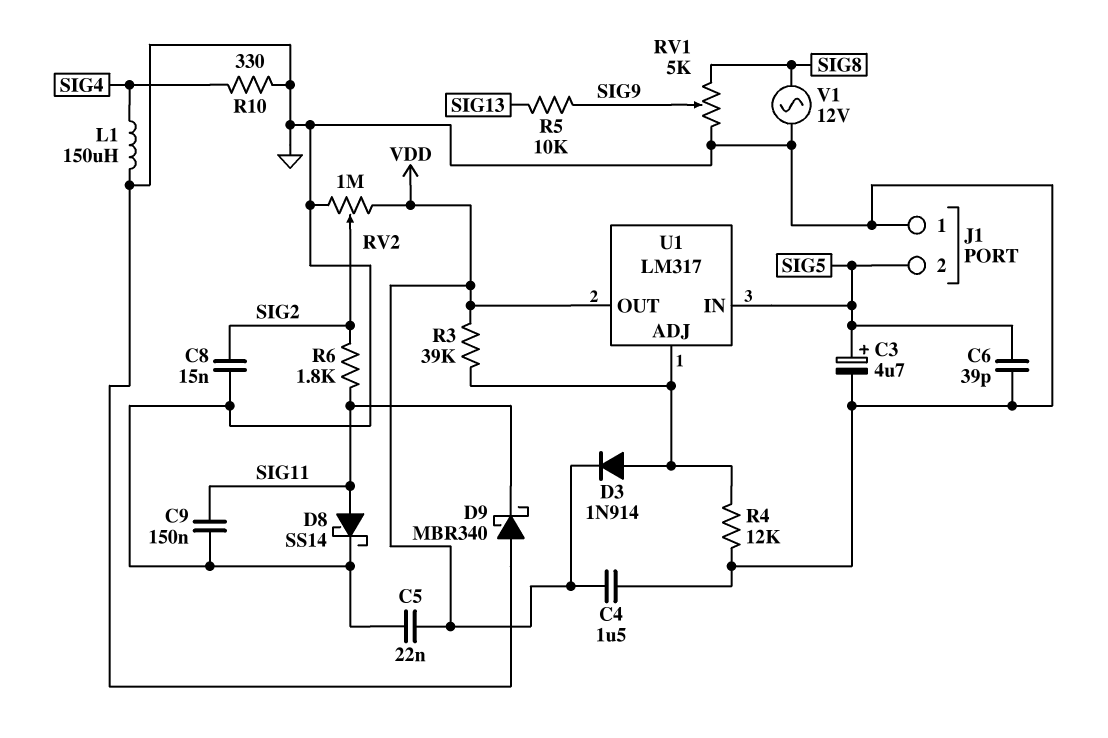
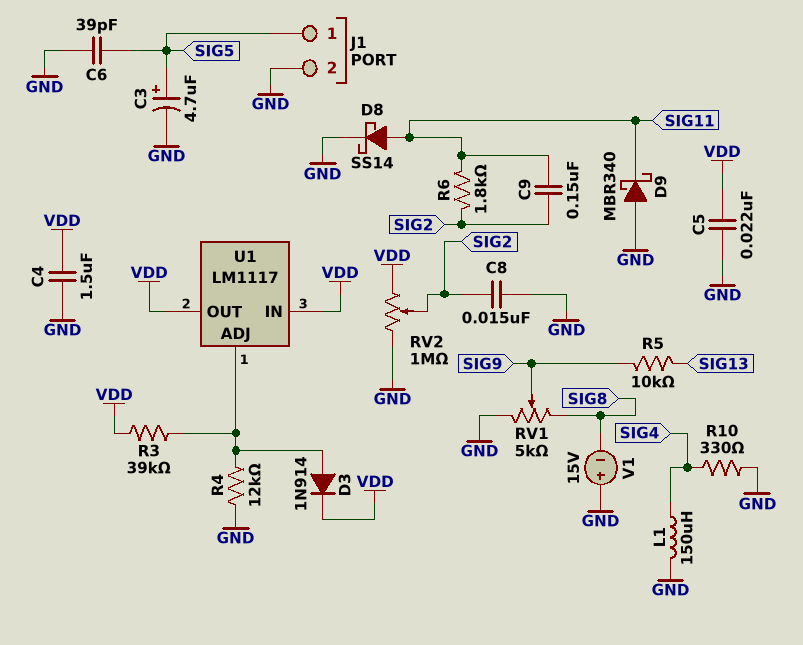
C9: 150nF (GND, SIG11) -> 150nF (SIG2, SIG11)
J1 pin 1: GND -> SIG5
J1 pin 2: SIG5 -> GND
U1: LM317 -> LM1117
U1 pin IN: SIG5 -> VDD
V1: AC 12V (GND, SIG8) -> 15V (plus GND, minus SIG8)

